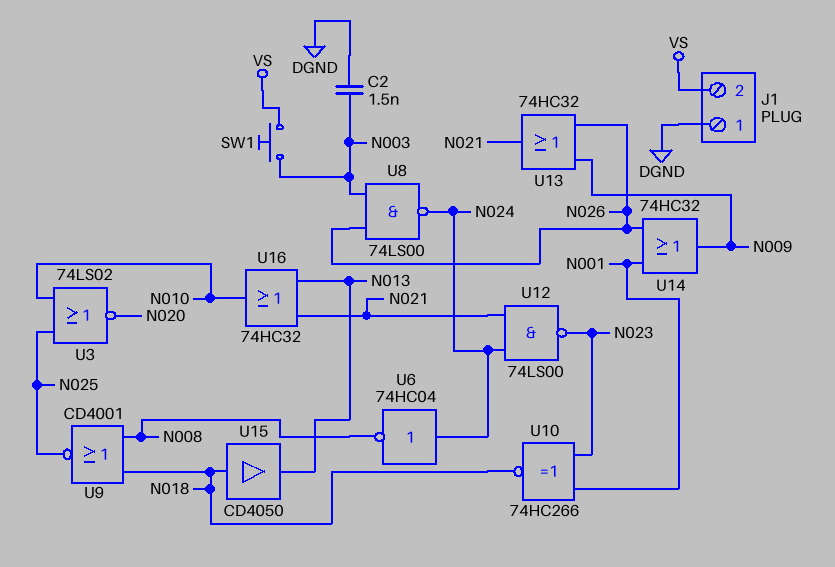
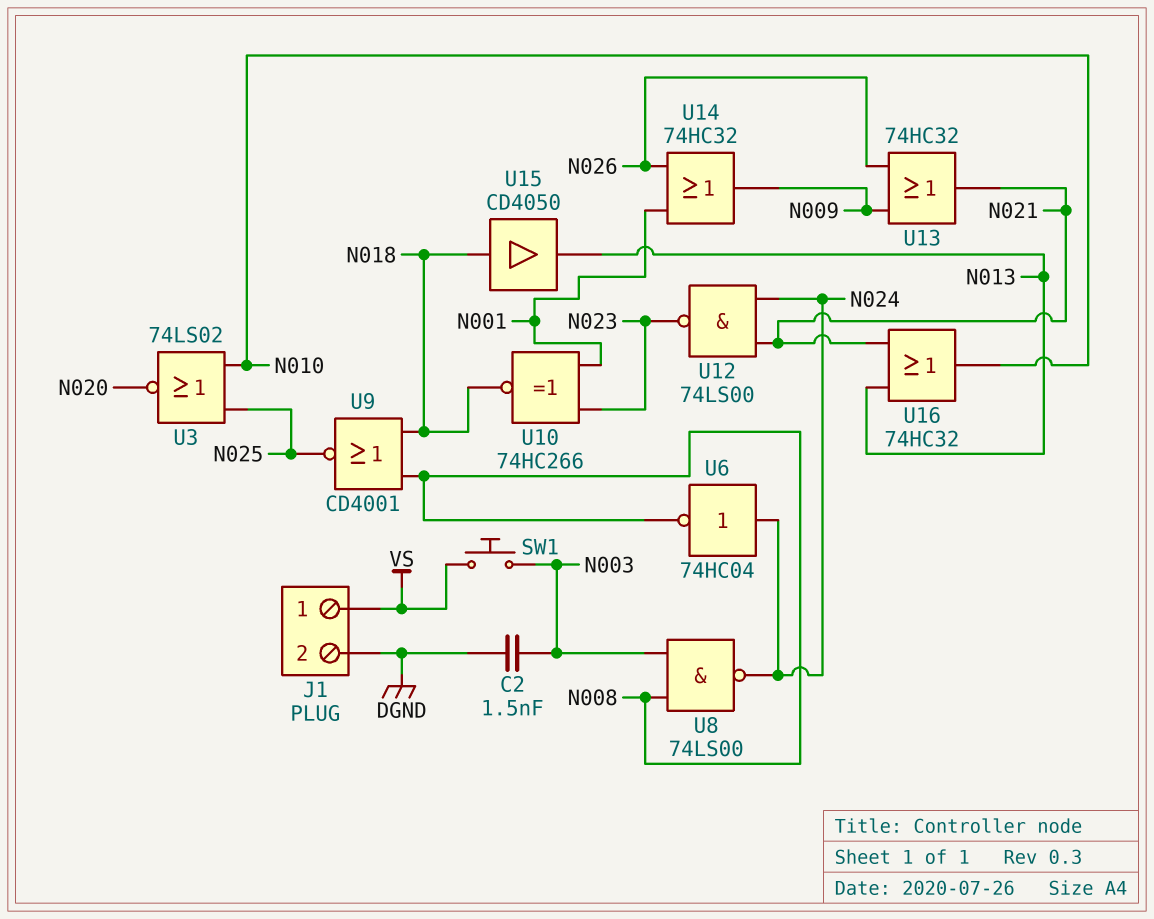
J1 pin 1: DGND -> VS
J1 pin 2: VS -> DGND
U8: NAND 74LS00 (in N003, in N026, out N024) -> NAND 74LS00 (in N003, in N008, out N024)

